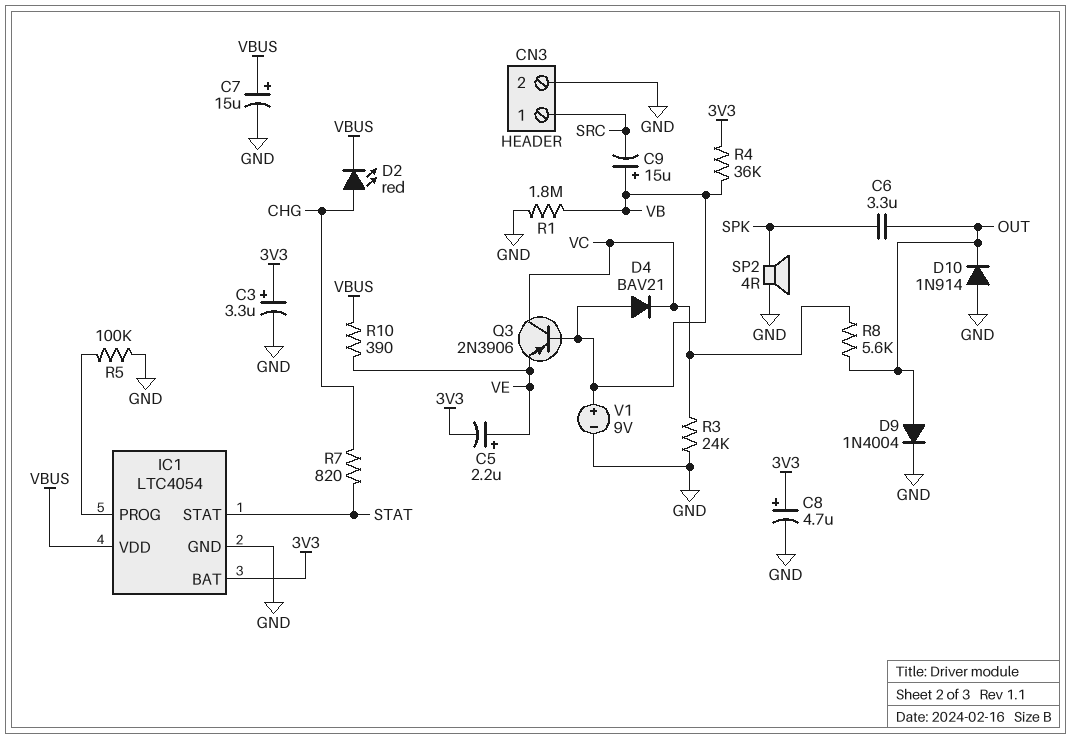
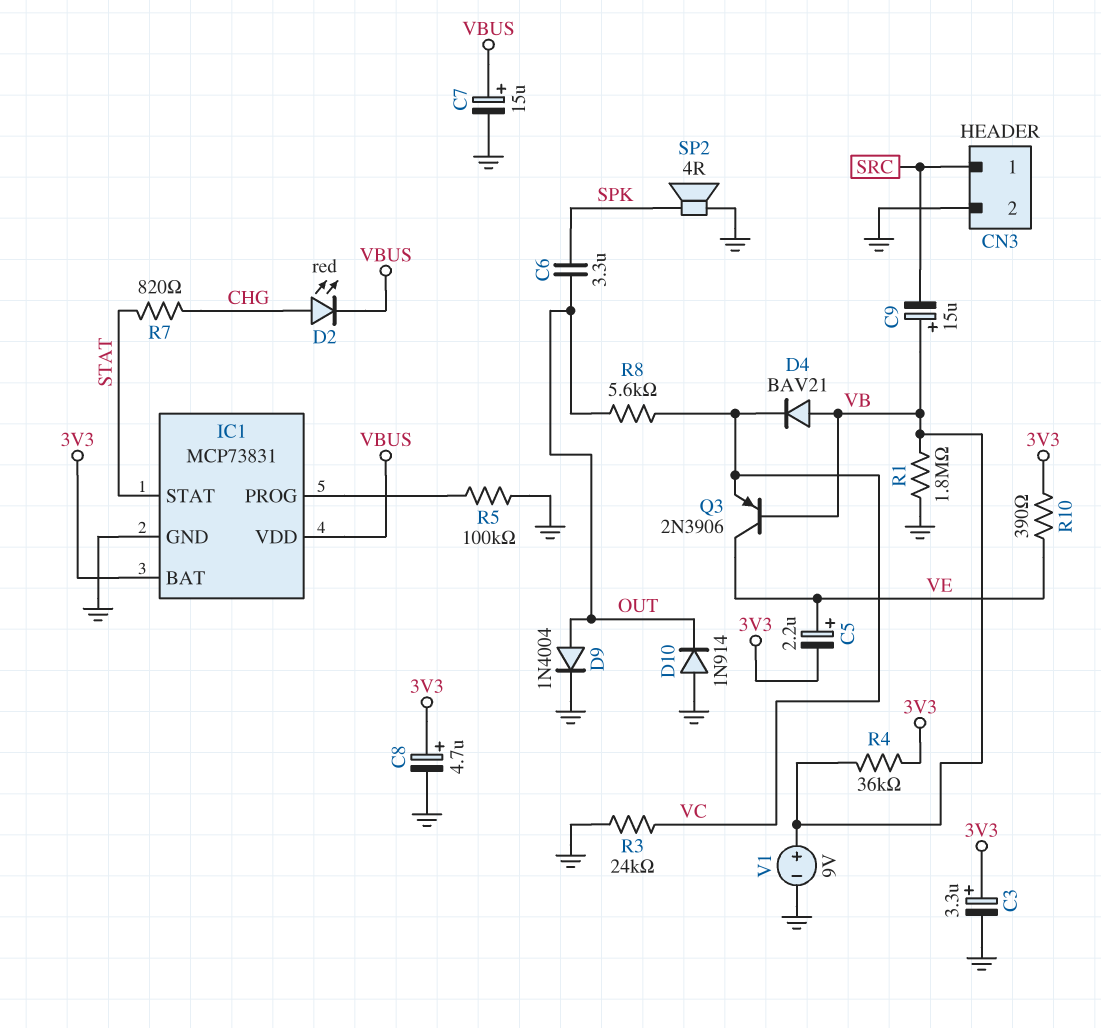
IC1: LTC4054 -> MCP73831
Q3: PNP 2N3906 (B VB, C VC, E VE) -> PNP 2N3906 (B VB, C VE, E VC)
R10: 390 (VBUS, VE) -> 390 (3V3, VE)

